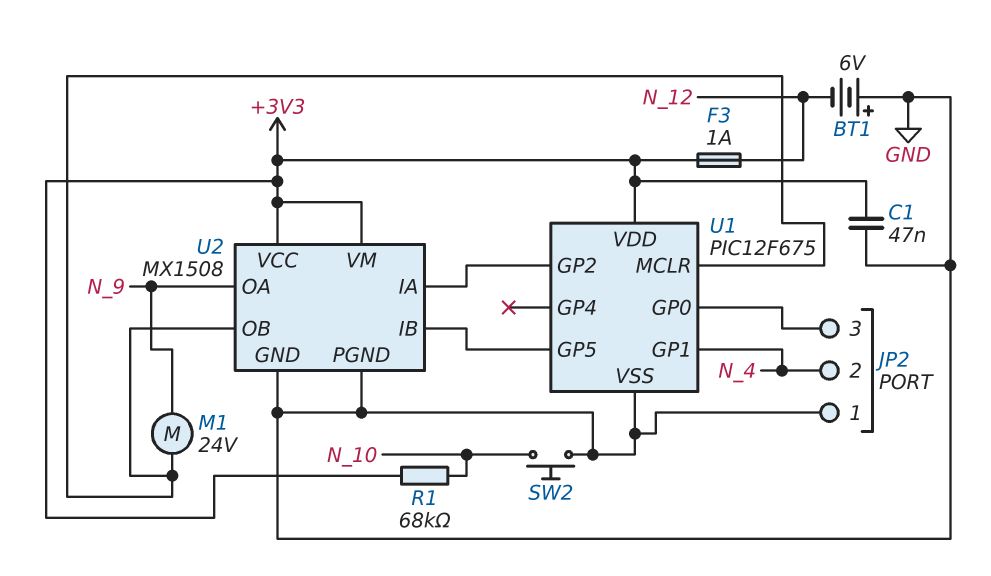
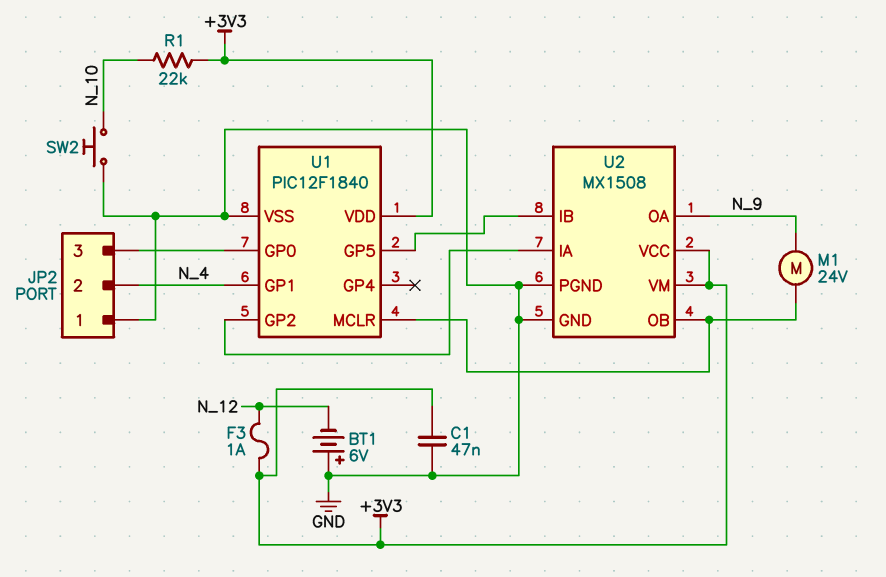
R1: 68k (+3V3, N_10) -> 22k (+3V3, N_10)
U1: PIC12F675 -> PIC12F1840

